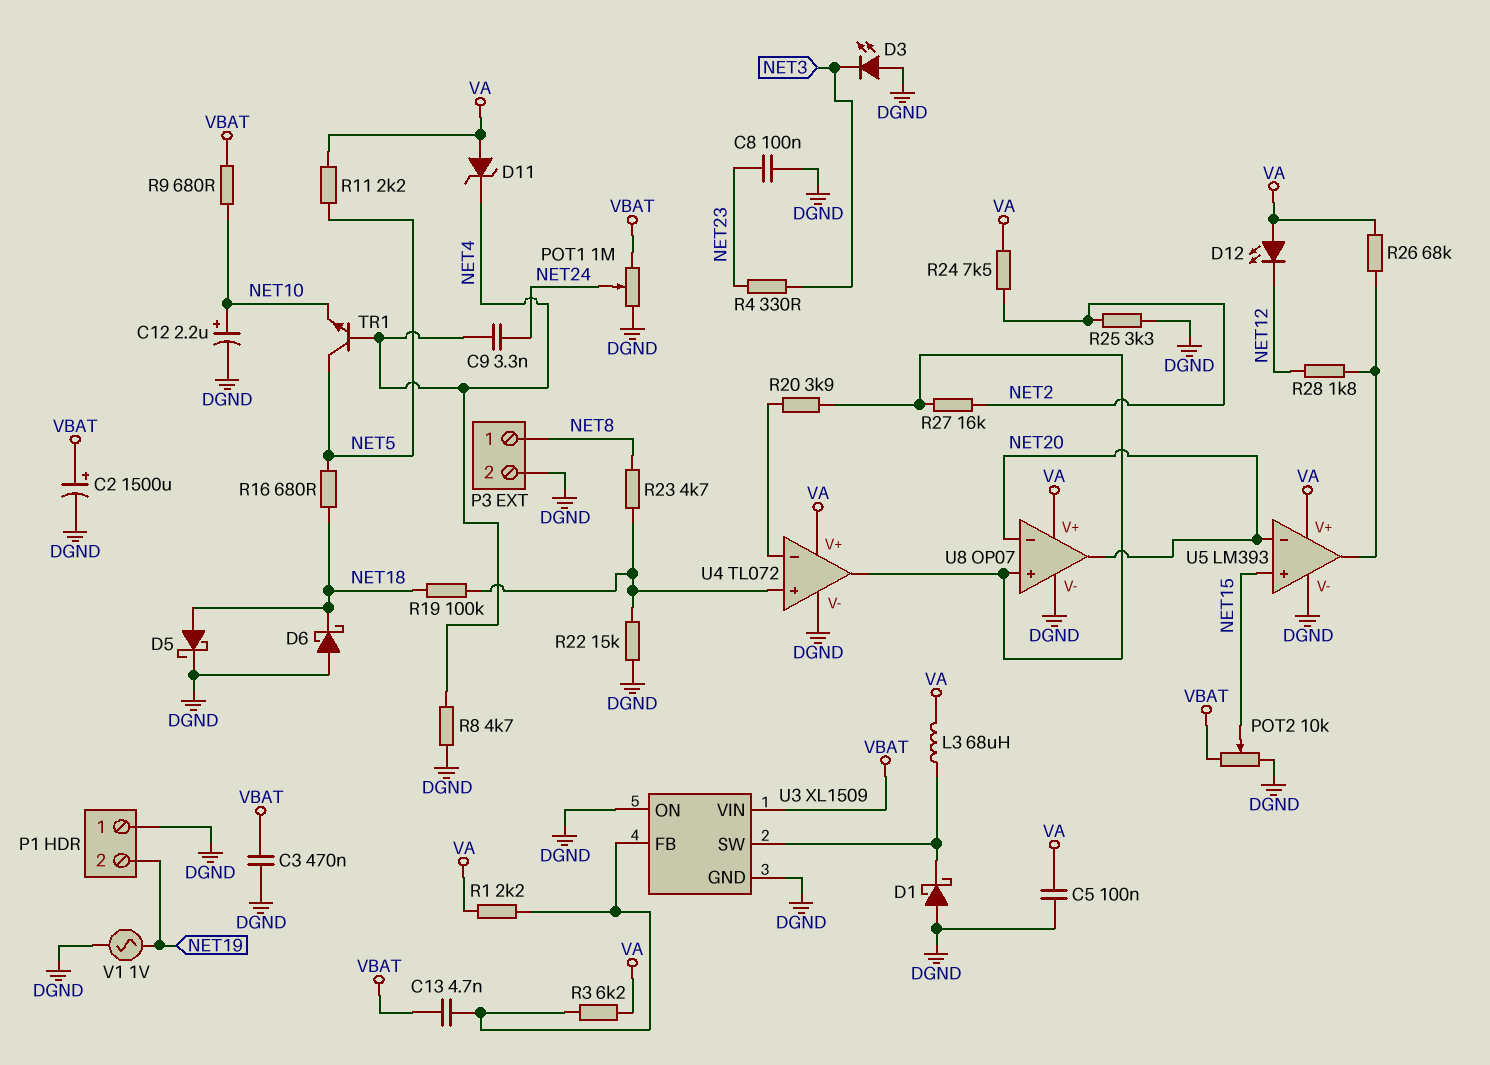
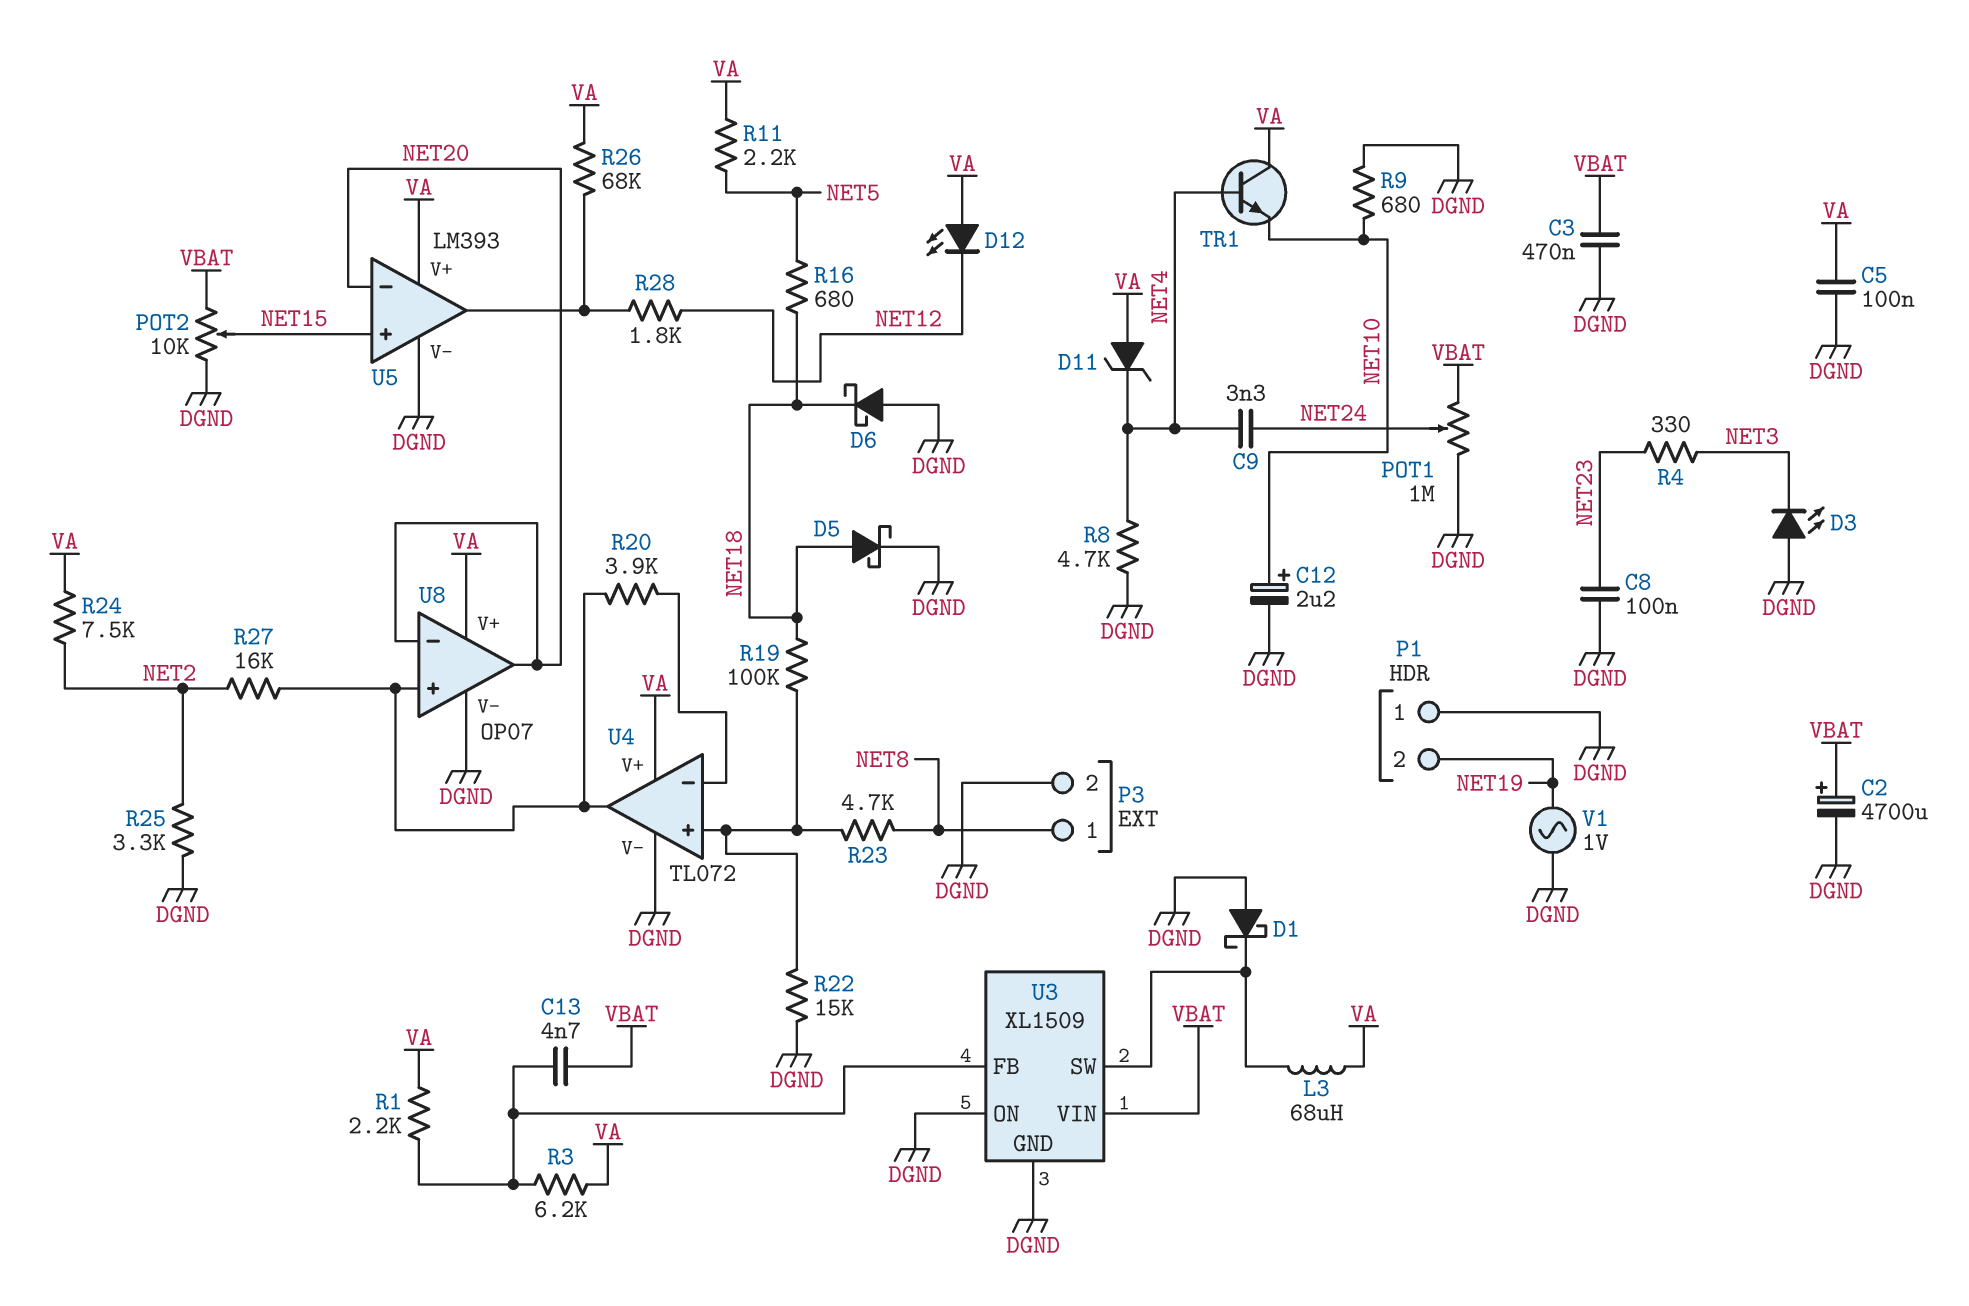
C2: 1500uF (plus VBAT, minus DGND) -> 4700uF (plus VBAT, minus DGND)
R9: 680 (NET10, VBAT) -> 680 (DGND, NET10)
TR1: NPN (B NET4, C NET5, E NET10) -> NPN (B NET4, C VA, E NET10)

